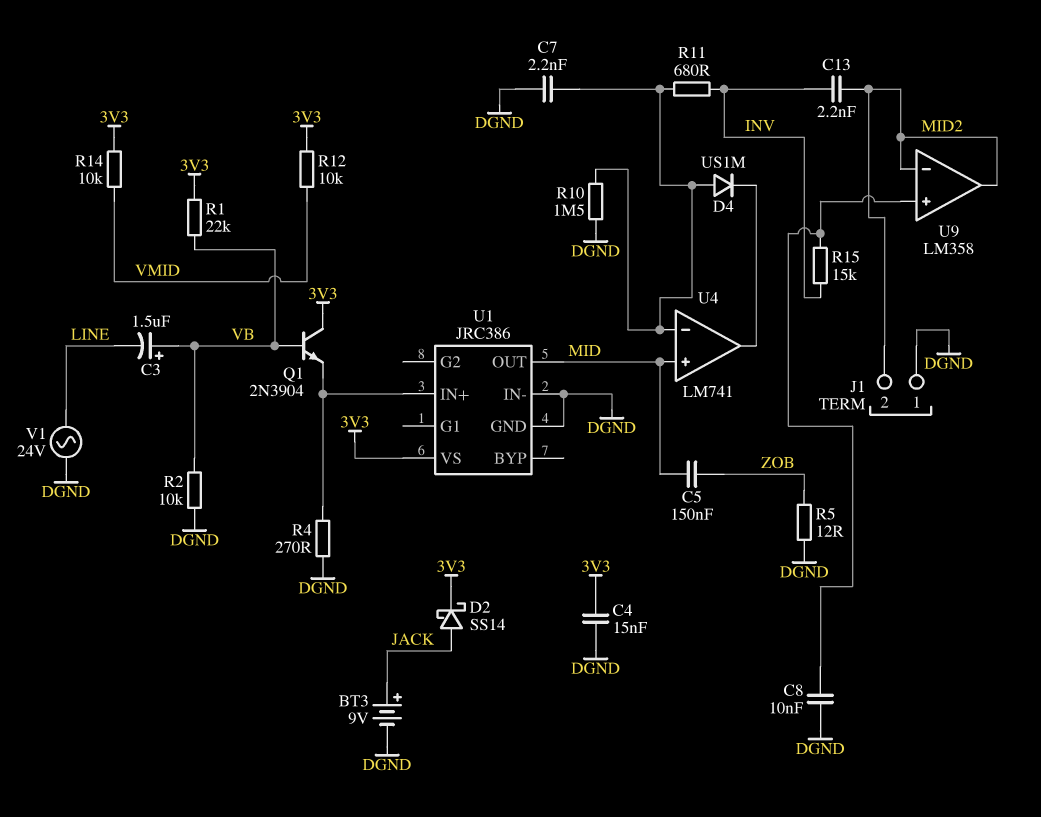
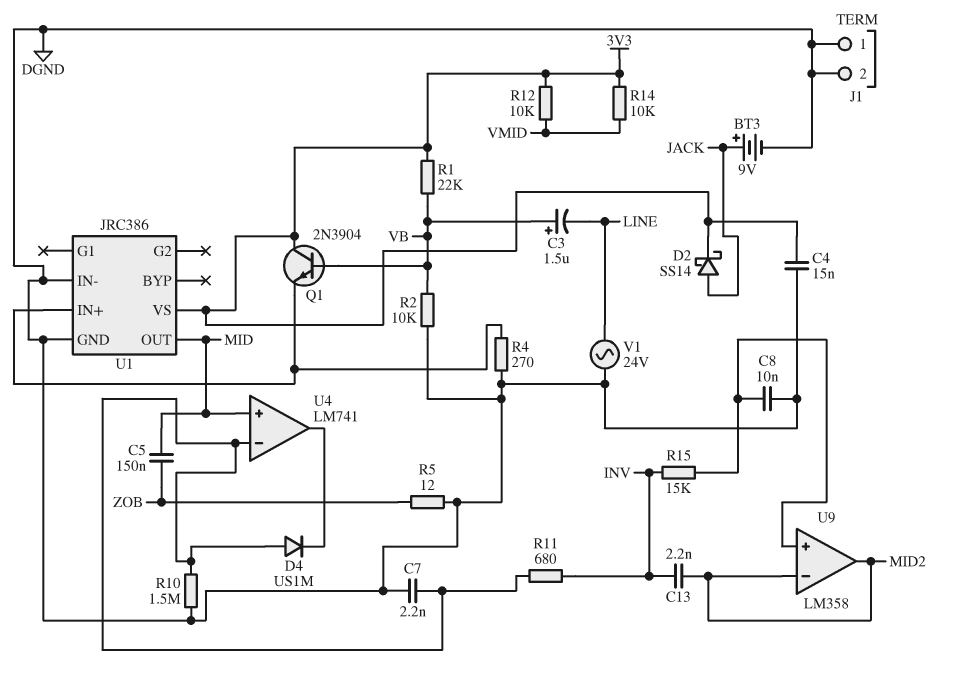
J1 pin 2: MID2 -> DGND

